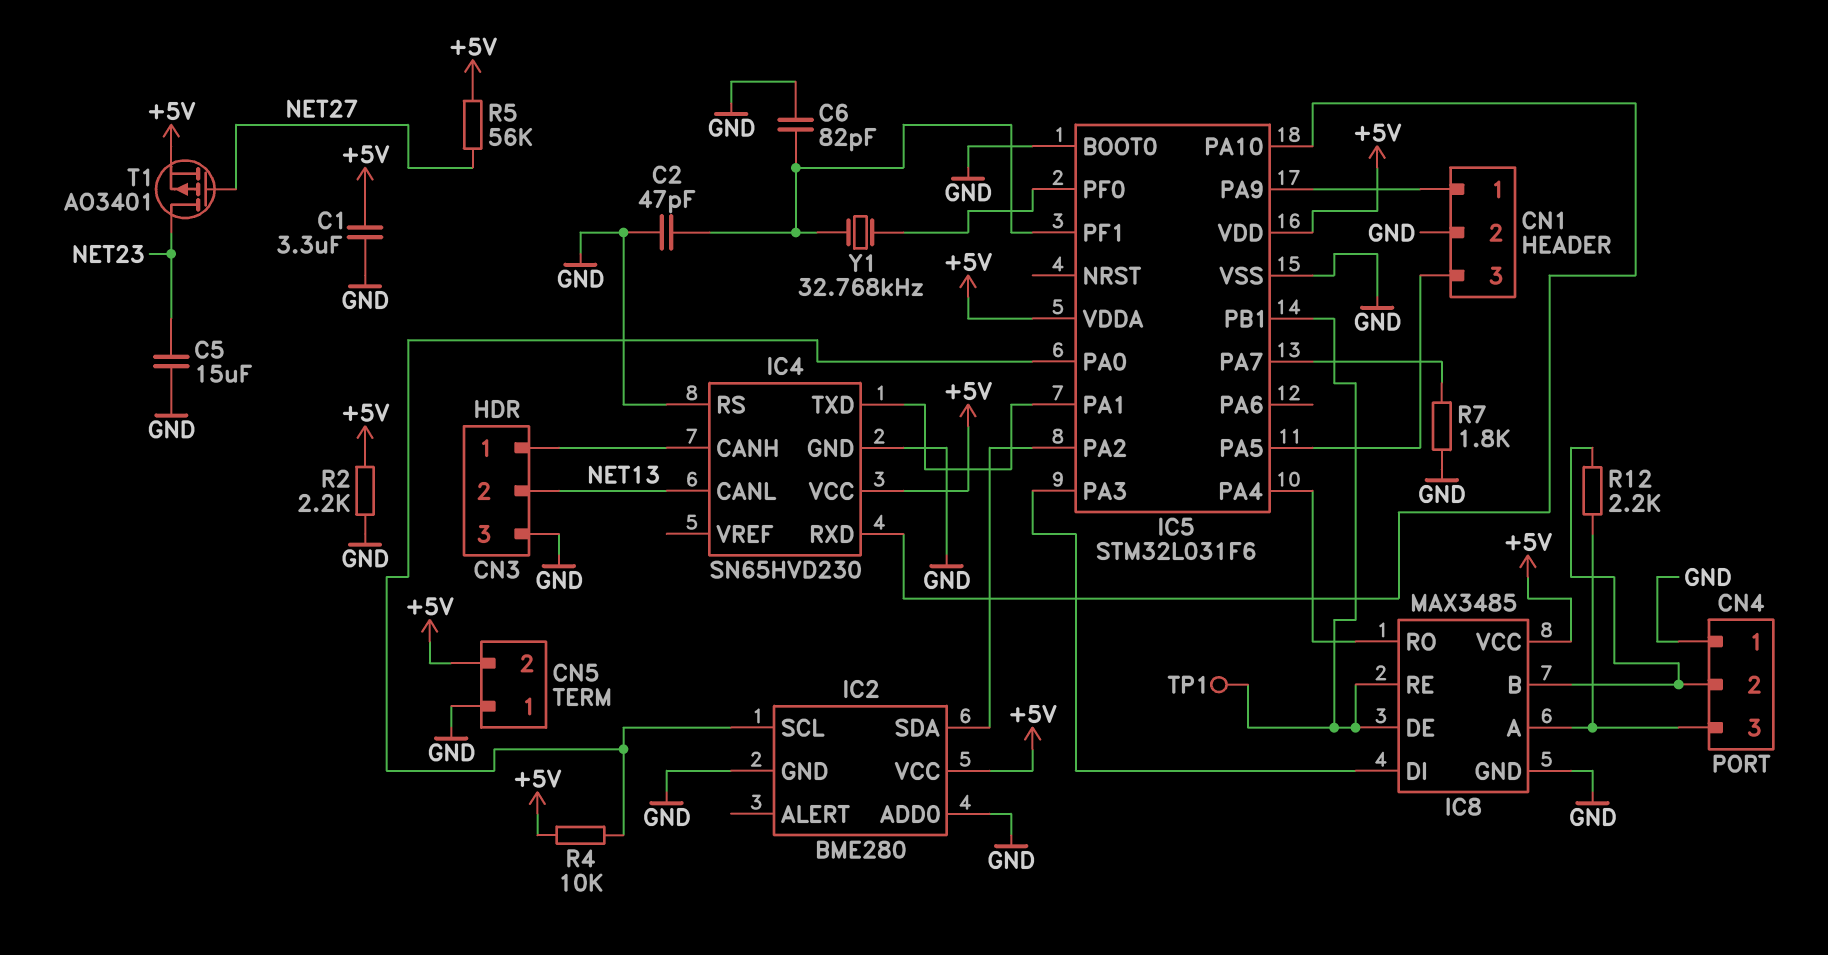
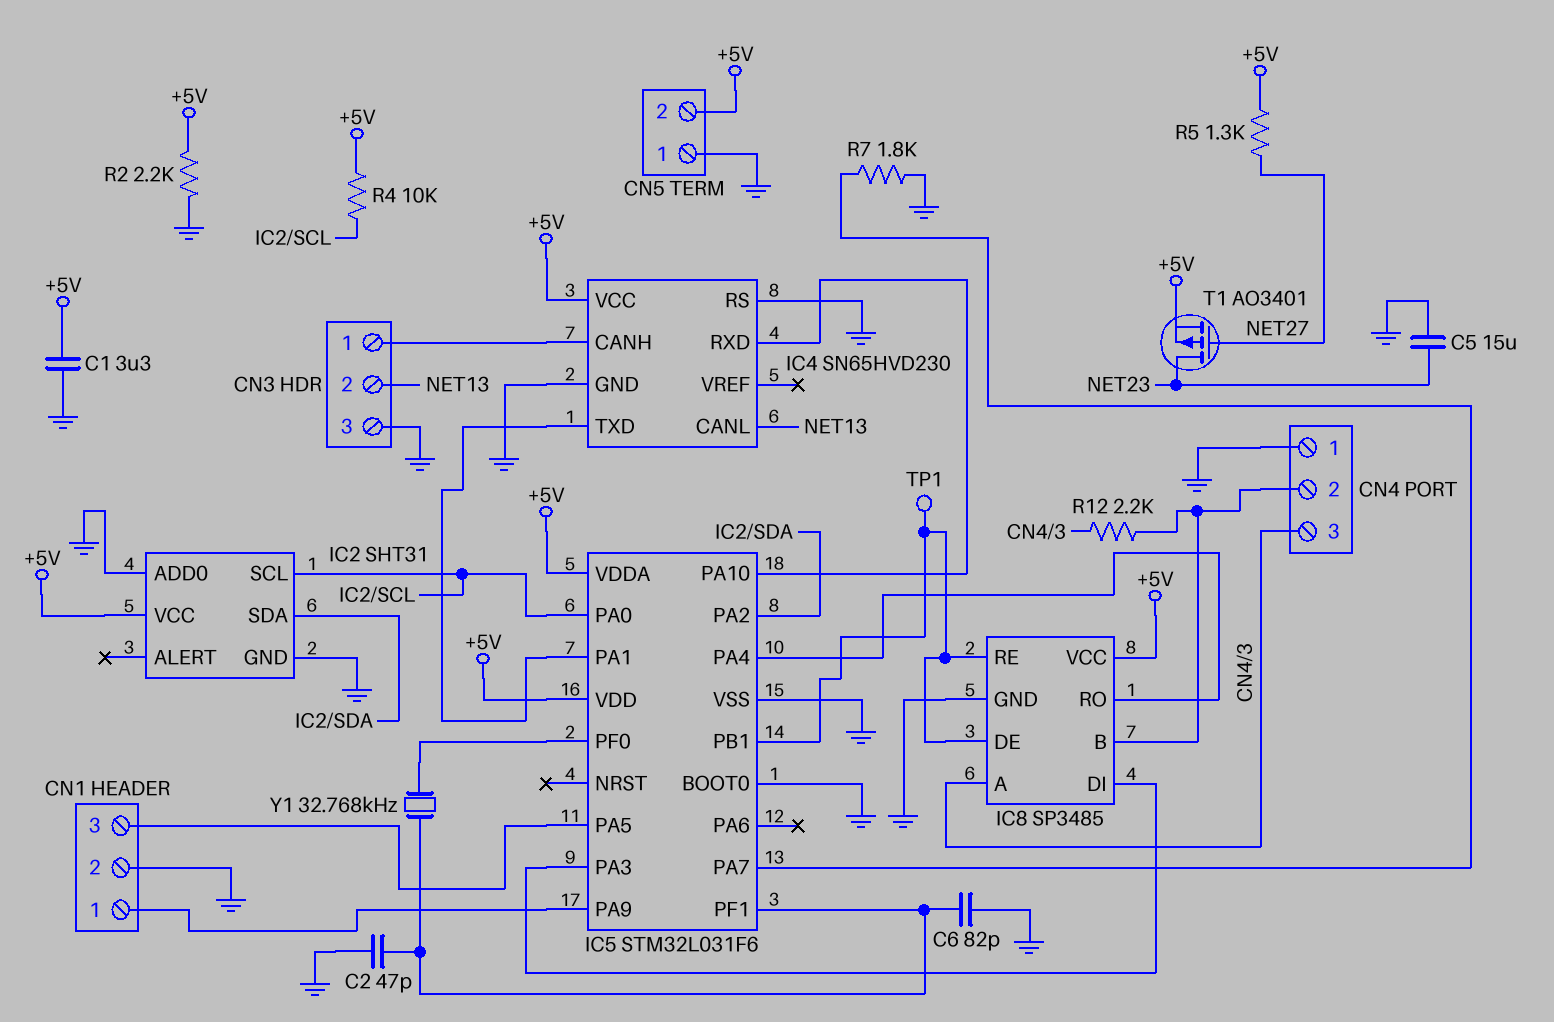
IC2: BME280 -> SHT31
IC8: MAX3485 -> SP3485
R5: 56k (+5V, NET27) -> 1.3k (+5V, NET27)

